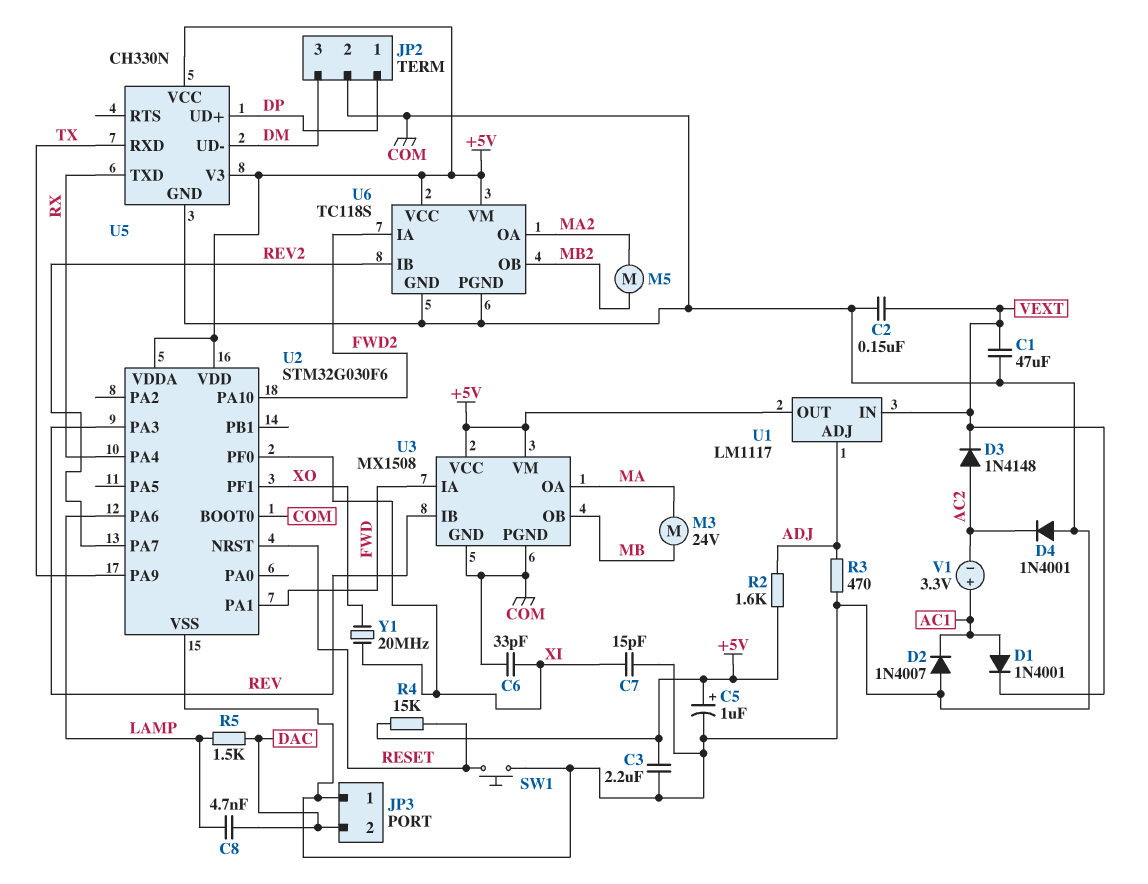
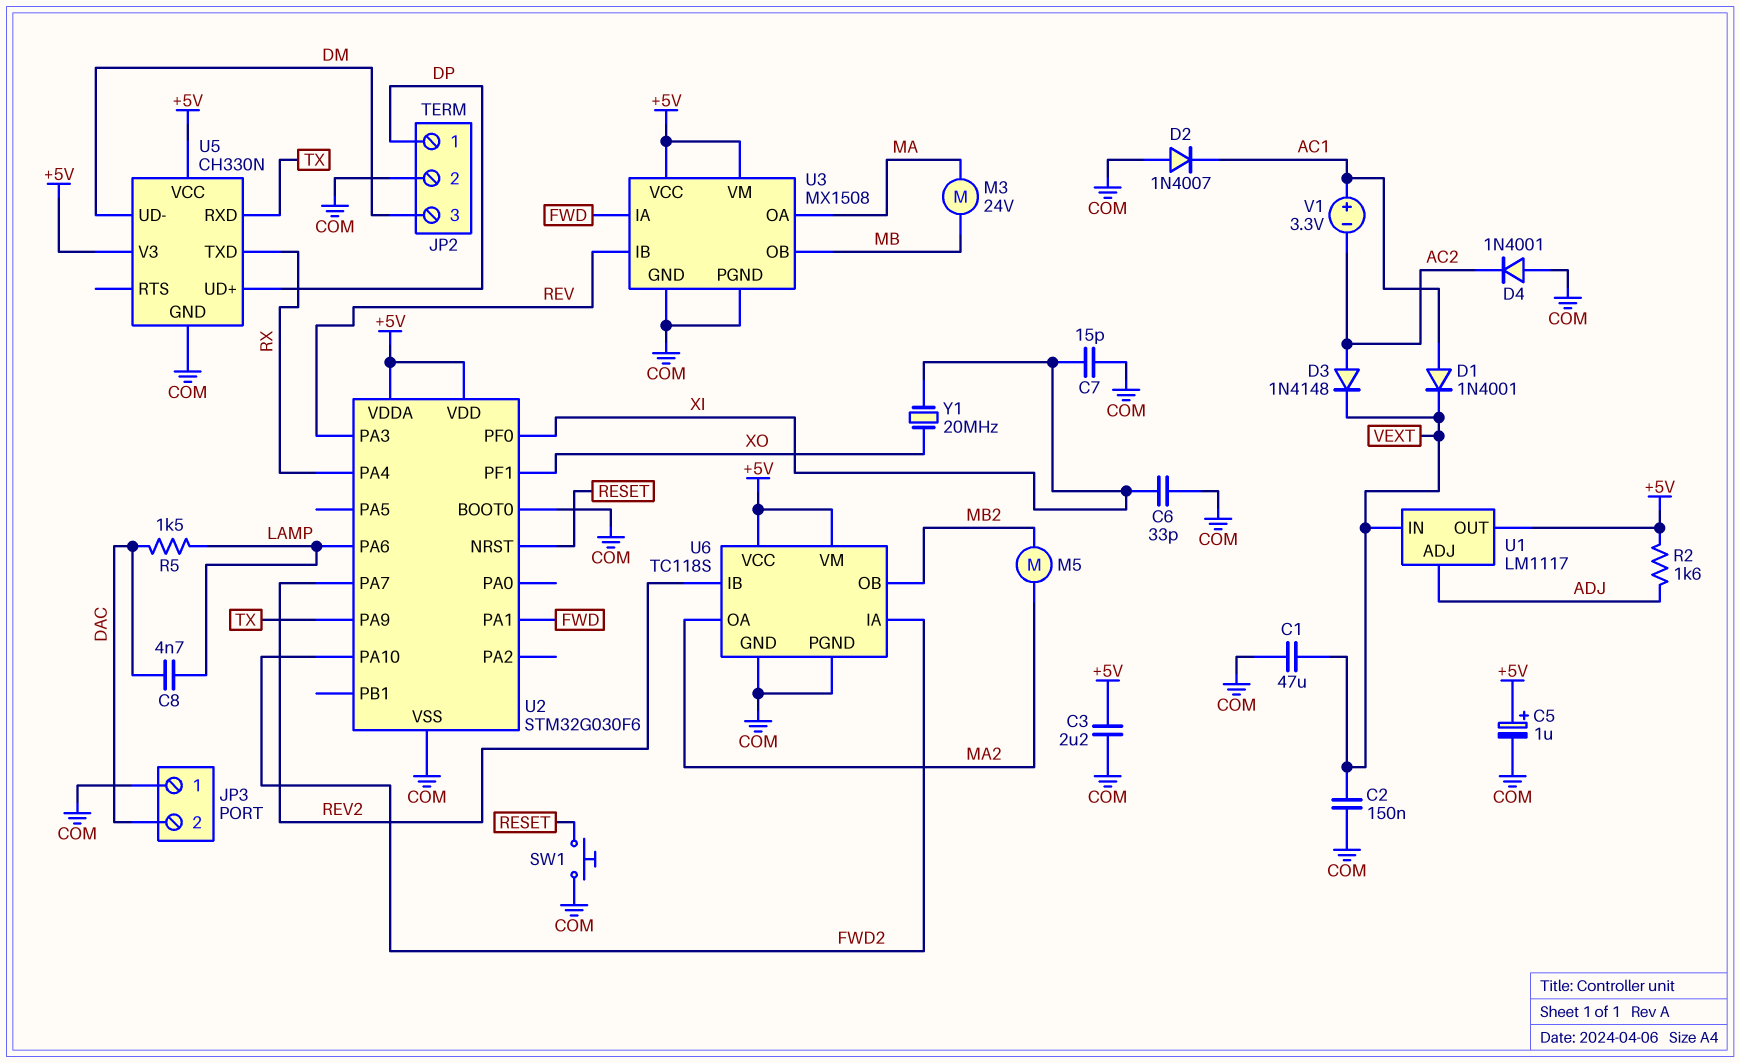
R3: 470 (ADJ, COM) -> none
R4: 15k (+5V, RESET) -> none

